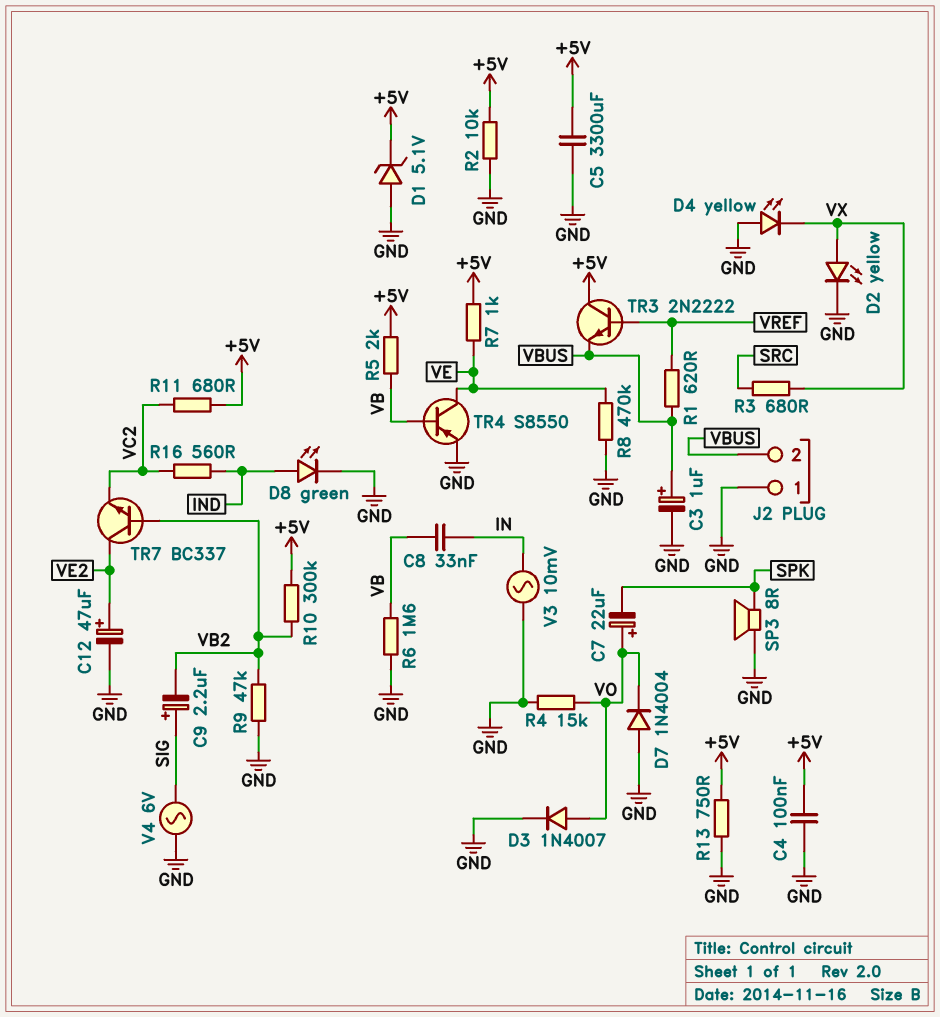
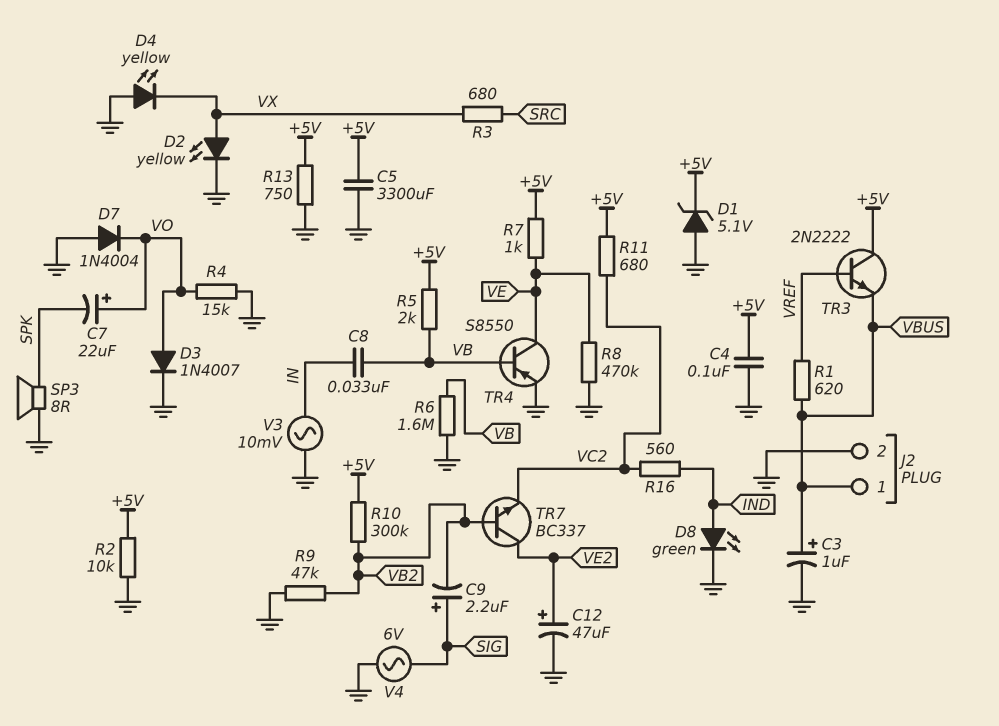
J2 pin 1: GND -> VBUS
J2 pin 2: VBUS -> GND

